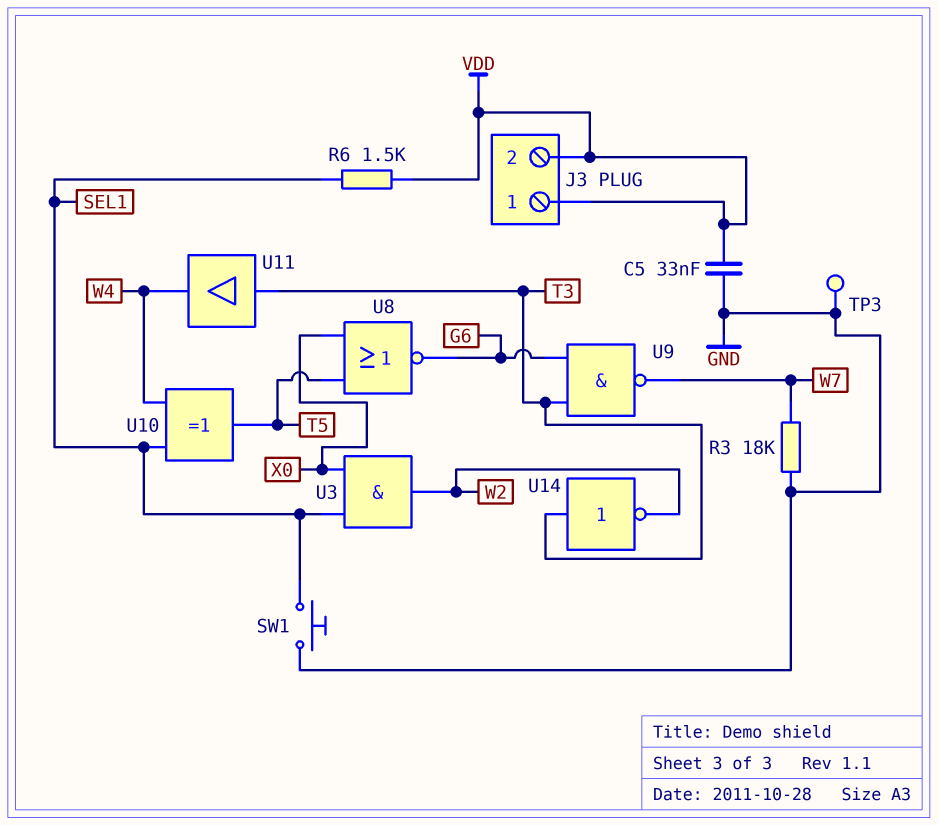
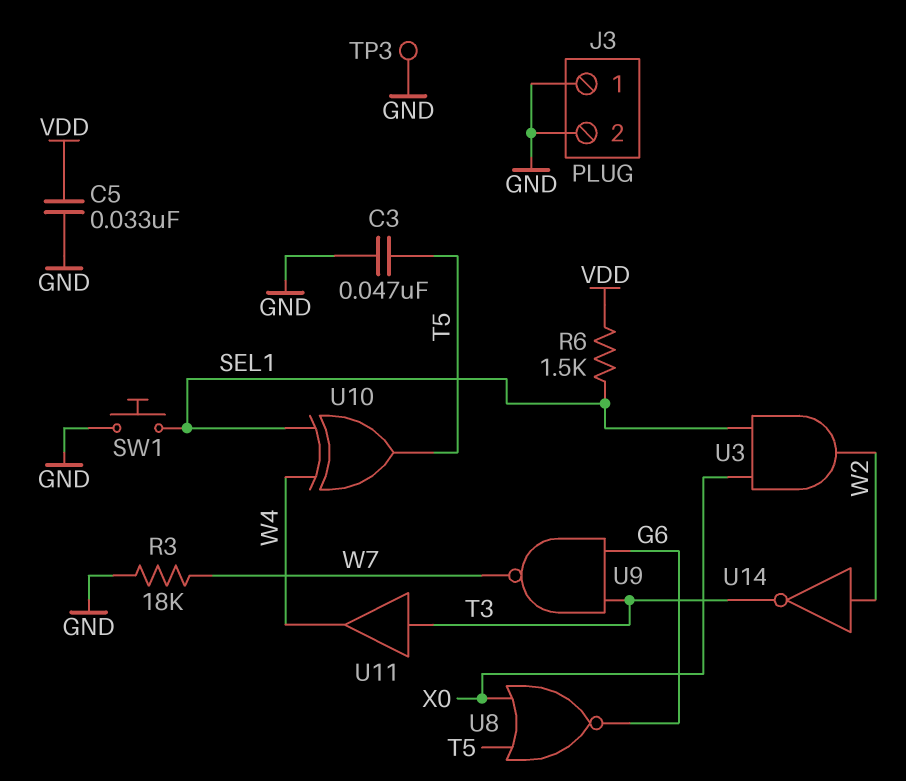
C3: none -> 47nF (GND, T5)
J3 pin 1: VDD -> GND
J3 pin 2: VDD -> GND
U14: NOT (in T3, out W2) -> NOT (in W2, out T3)

